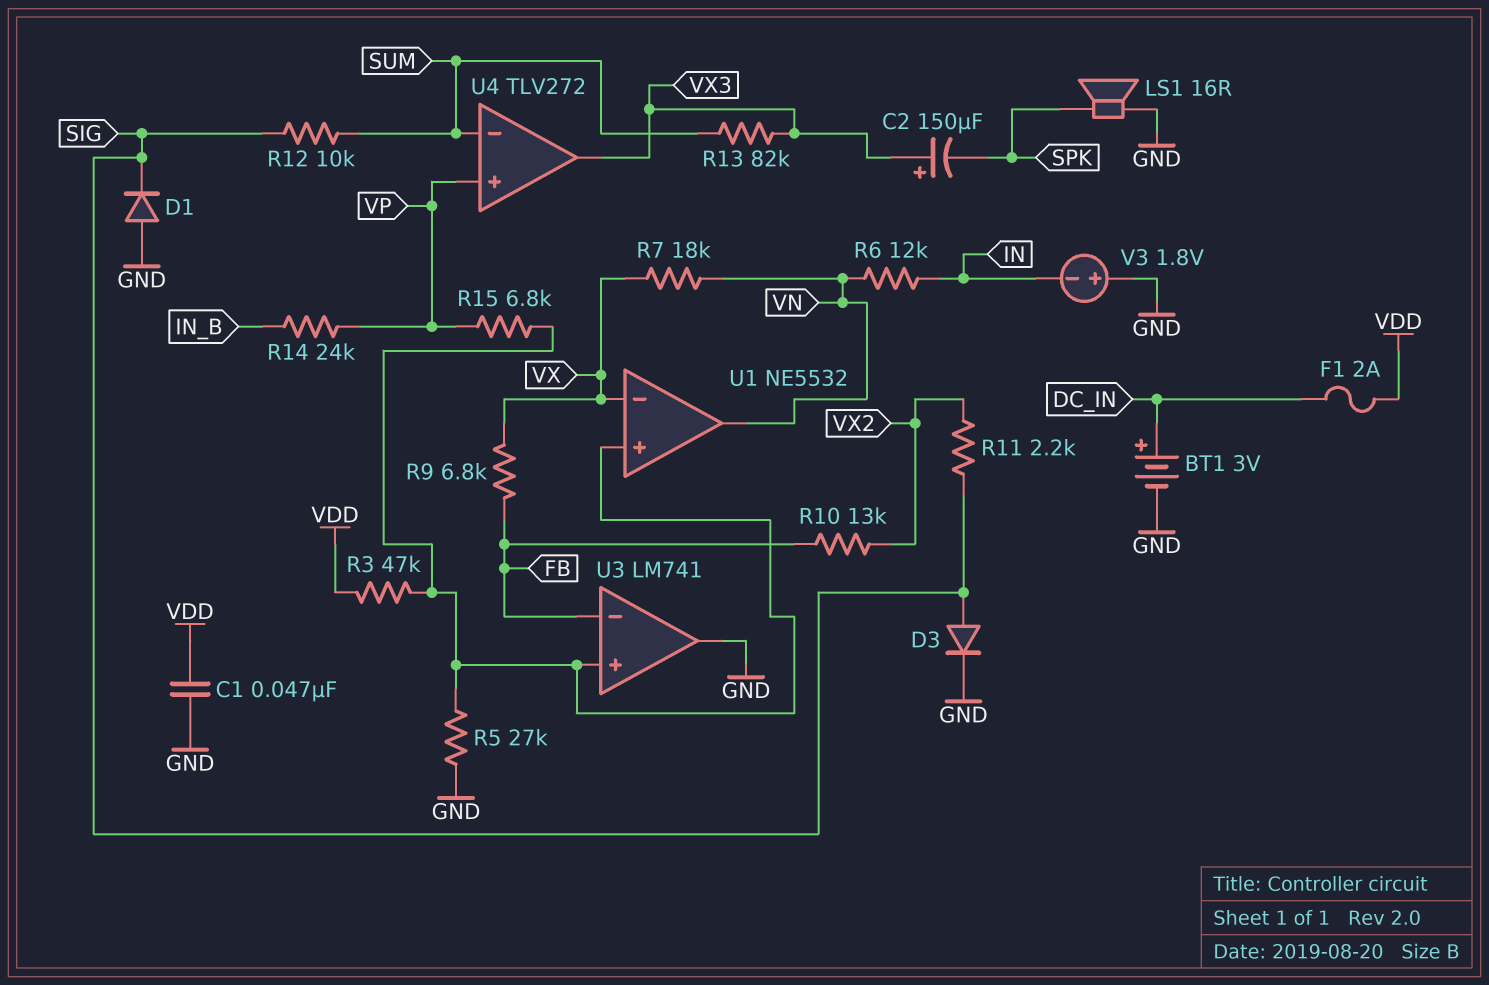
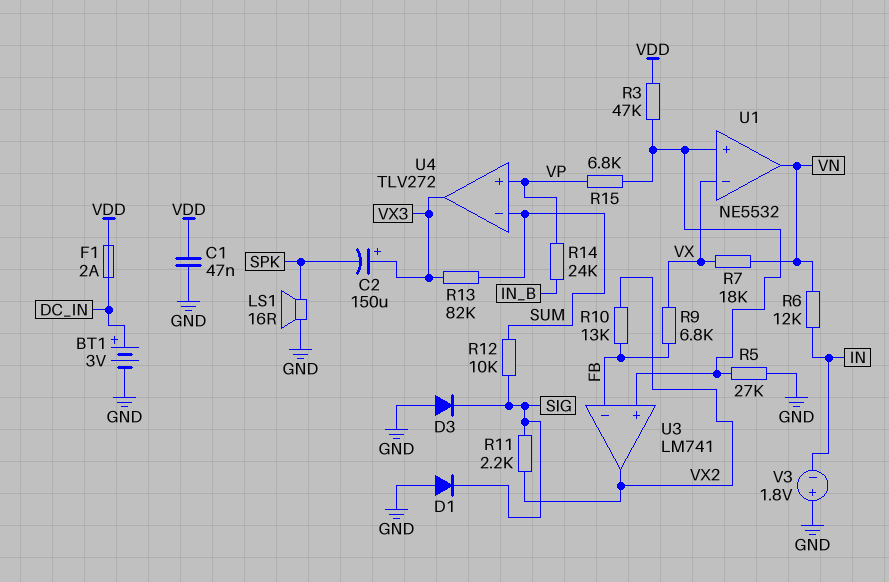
D3: diode (A SIG, K GND) -> diode (A GND, K SIG)
U3 pin out: GND -> VX2

